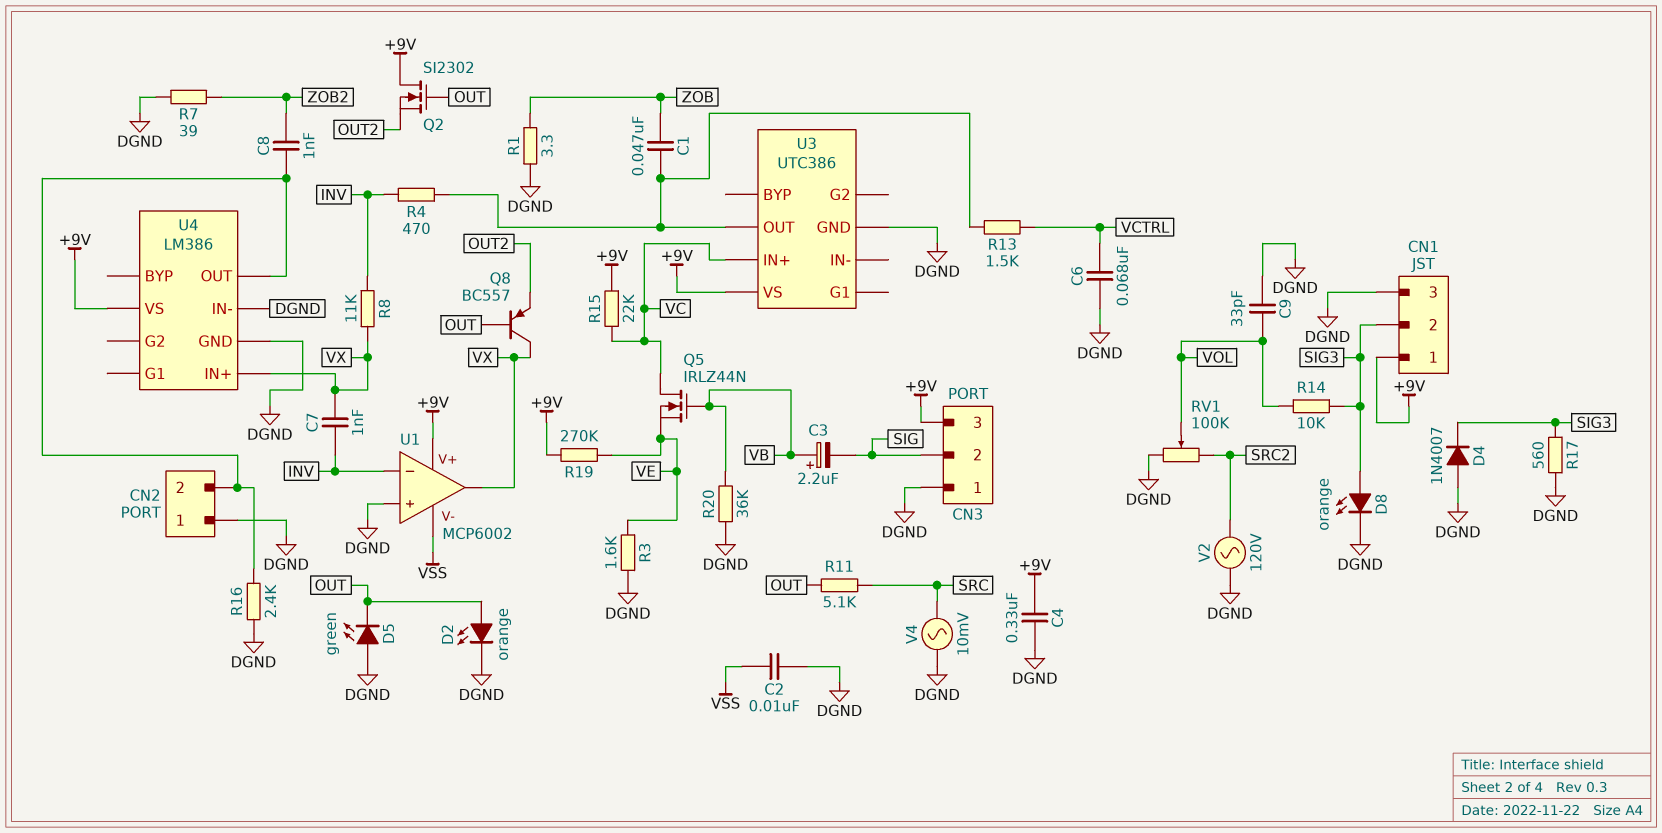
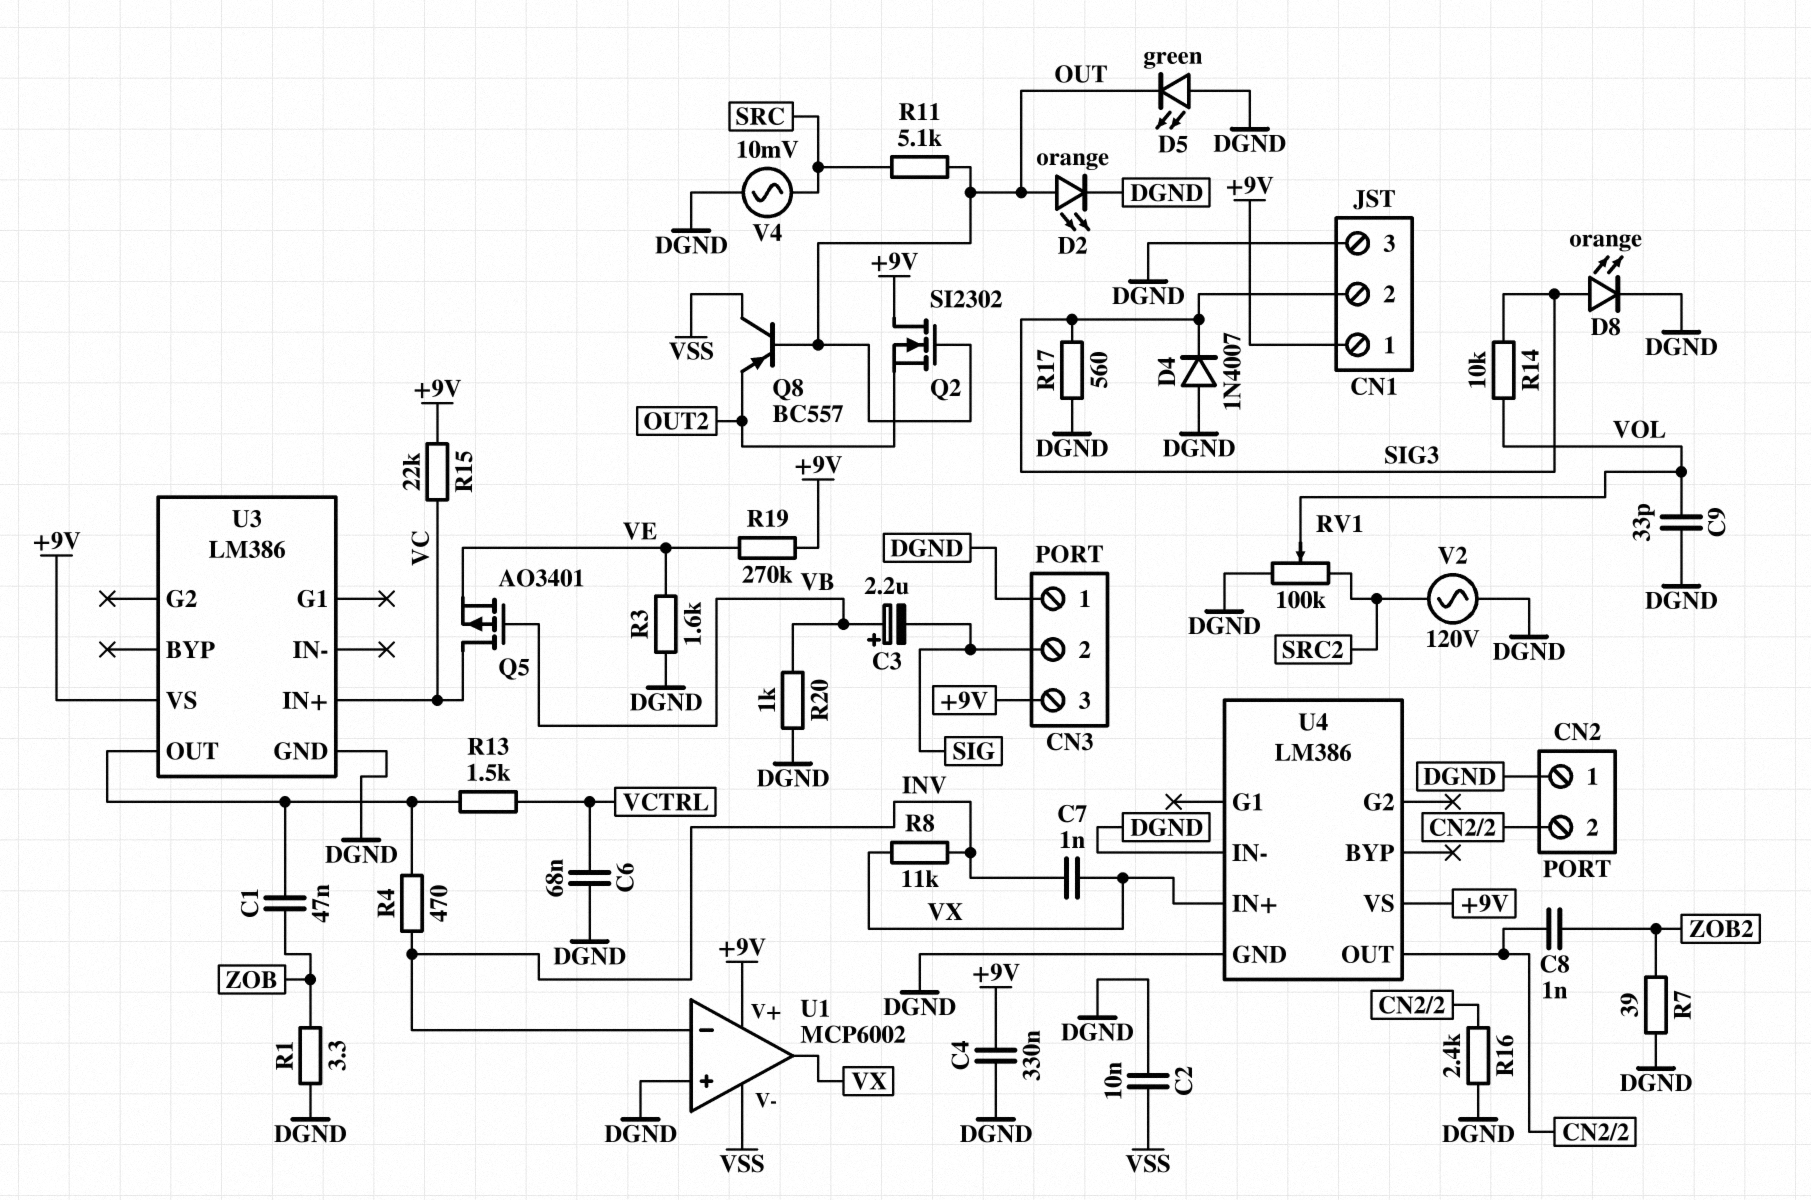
Q5: NMOS IRLZ44N (G VB, D VC, S VE) -> PMOS AO3401 (G VB, D VC, S VE)
Q8: PNP BC557 (B OUT, C VX, E OUT2) -> PNP BC557 (B OUT, C VSS, E OUT2)
R20: 36k (DGND, VB) -> 1k (DGND, VB)
U3: UTC386 -> LM386

